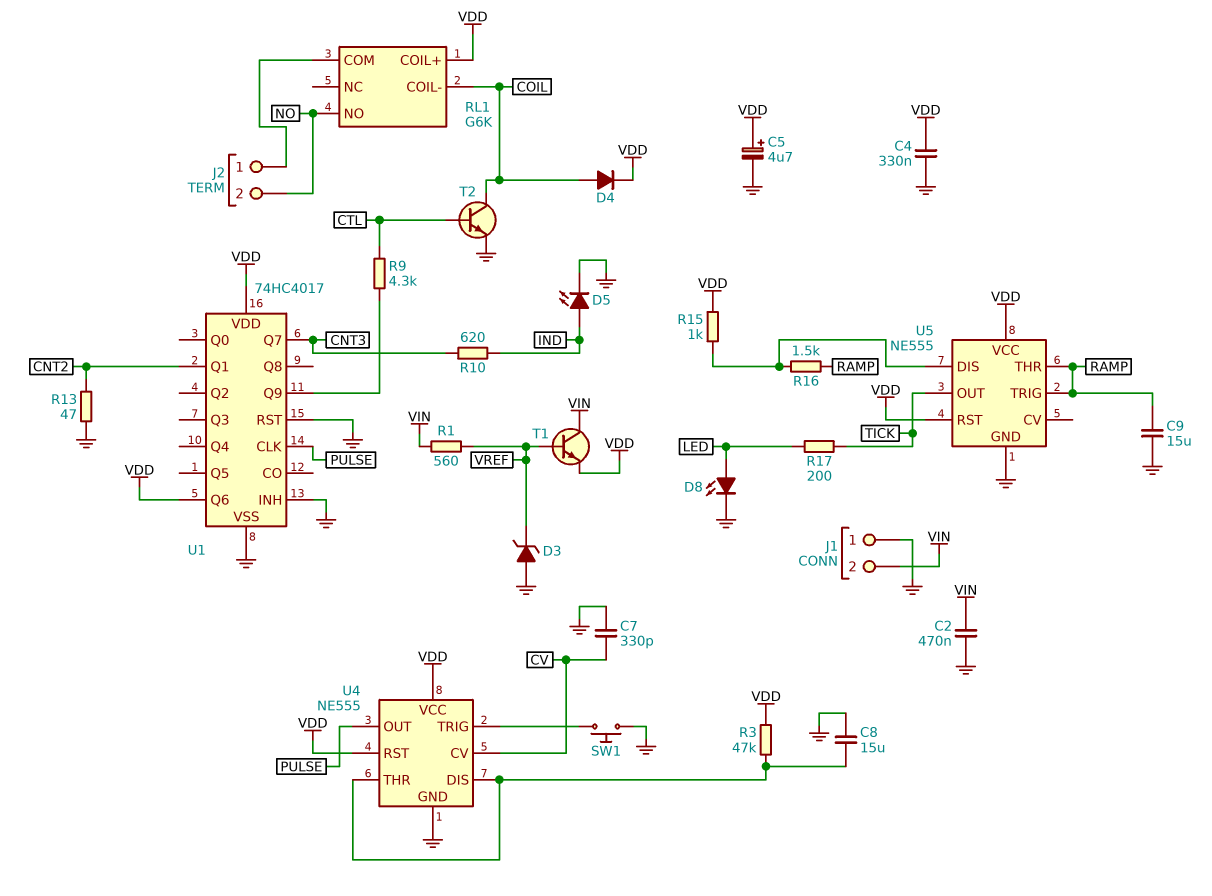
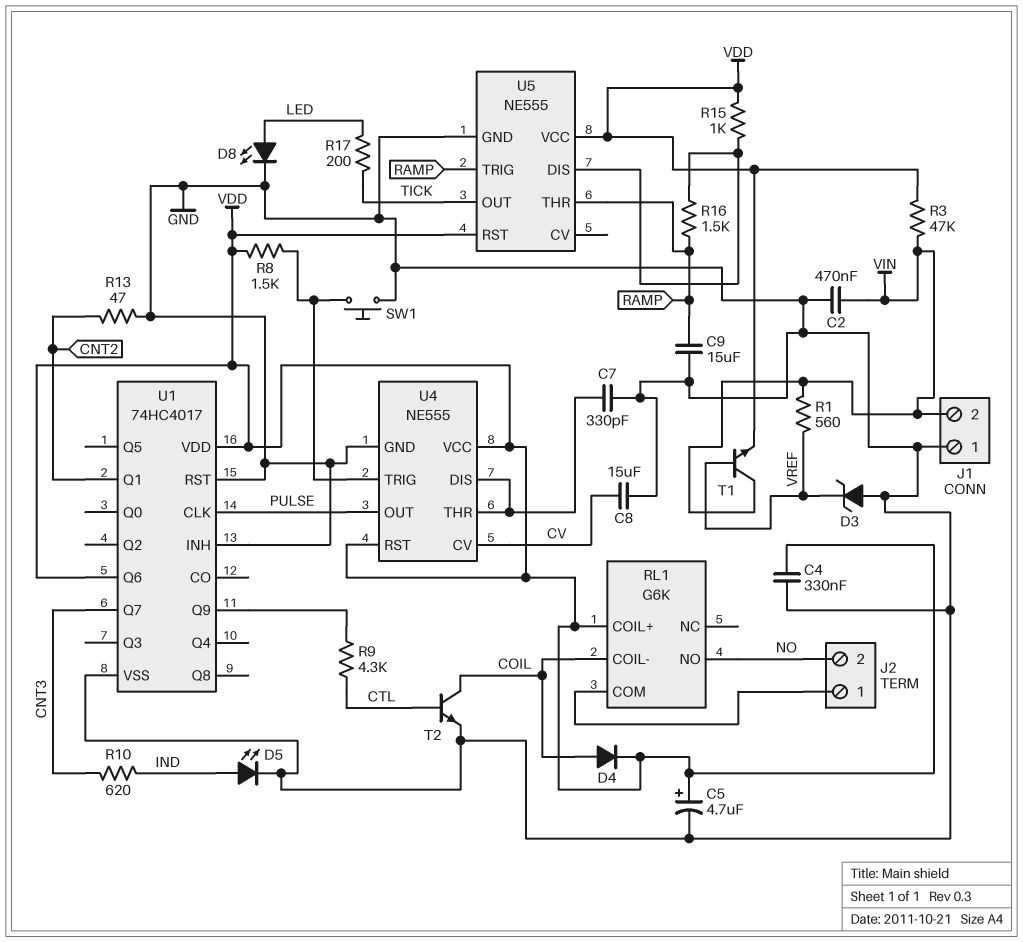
C7: 330pF (CV, GND) -> 330pF (GND, U4/DIS)
C8: 15uF (GND, U4/DIS) -> 15uF (CV, GND)
R3: 47k (U4/DIS, VDD) -> 47k (VDD, VIN)
R8: none -> 1.5k (U4/TRIG, VDD)

